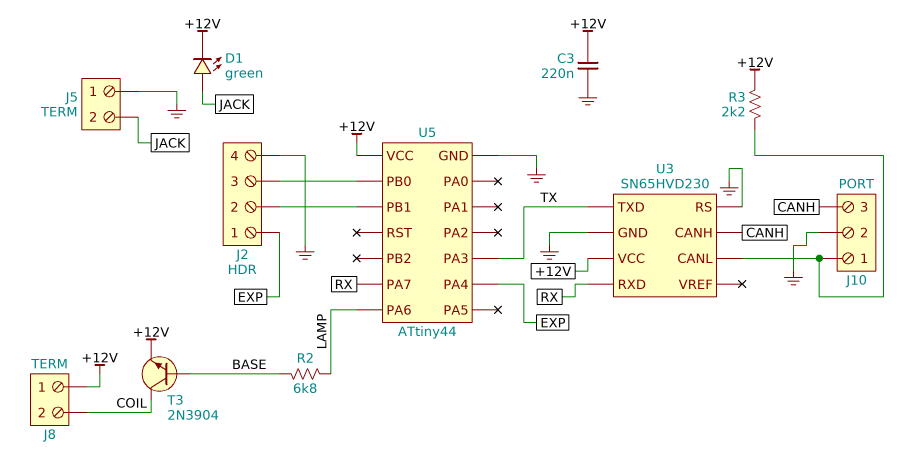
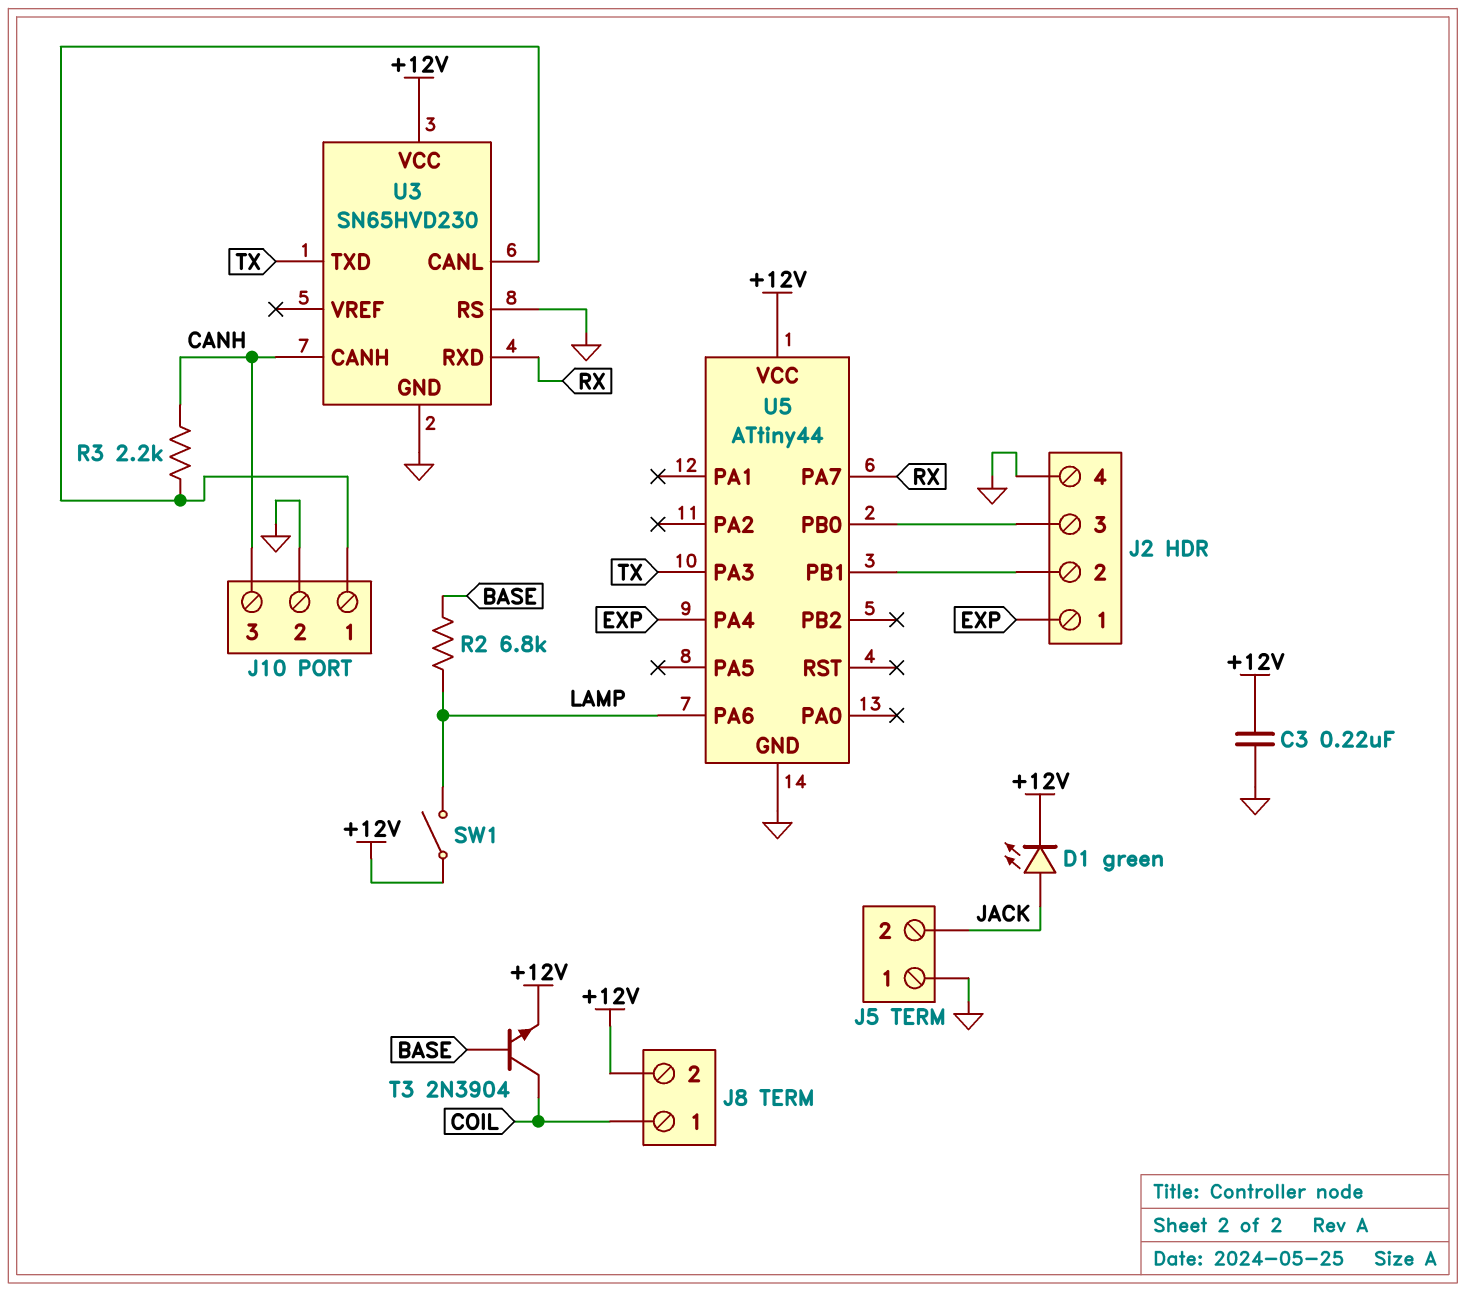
J8 pin 1: +12V -> COIL
J8 pin 2: COIL -> +12V
R3: 2.2k (+12V, J10/1) -> 2.2k (CANH, J10/1)
SW1: none -> switch (+12V, LAMP)

